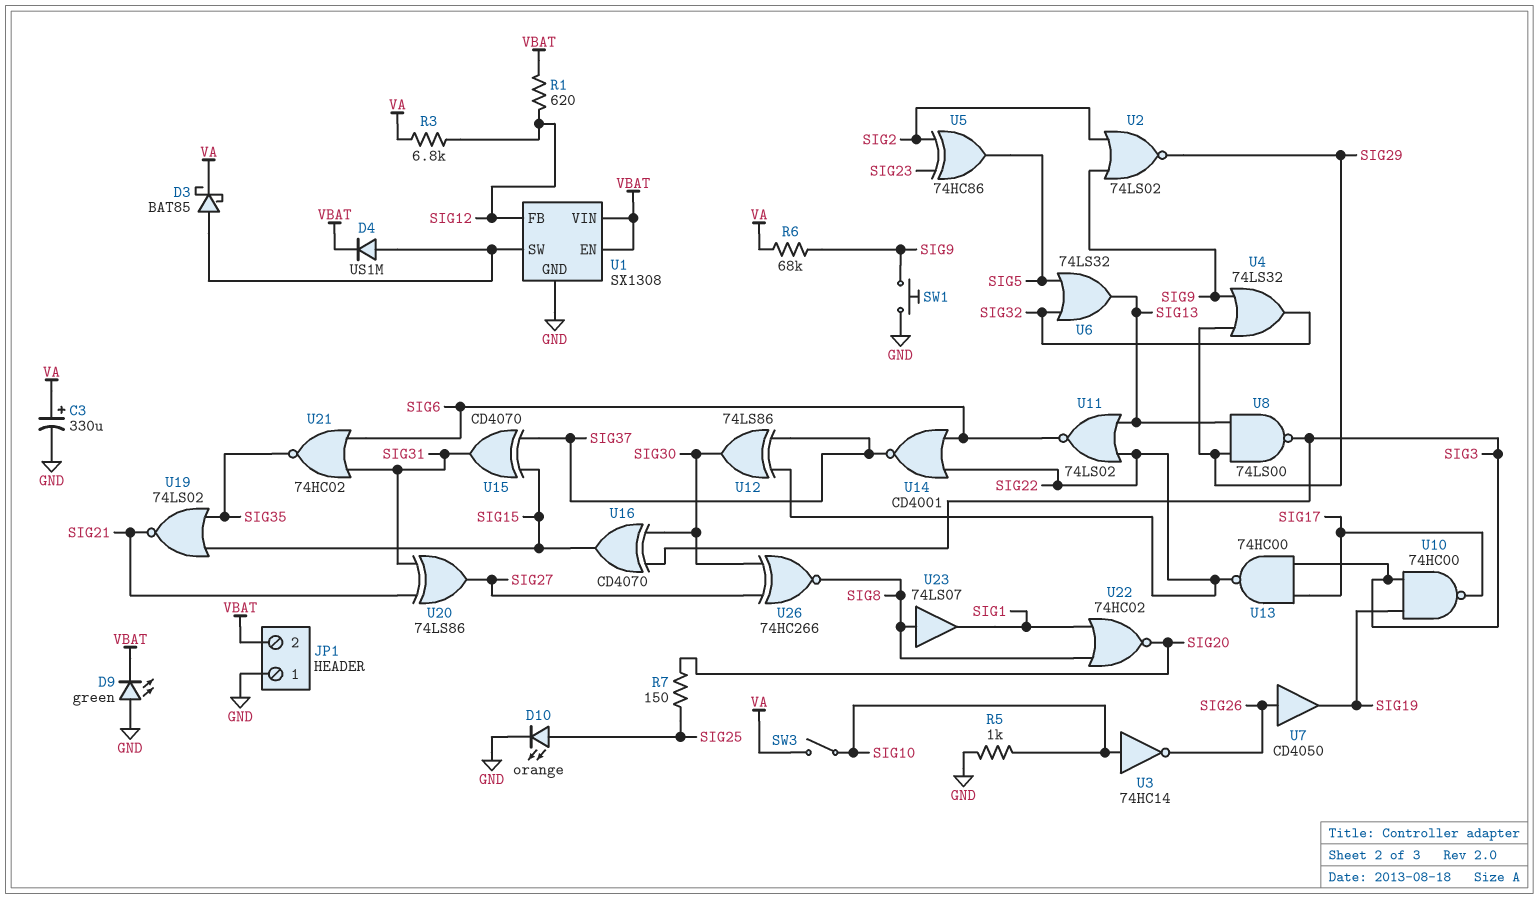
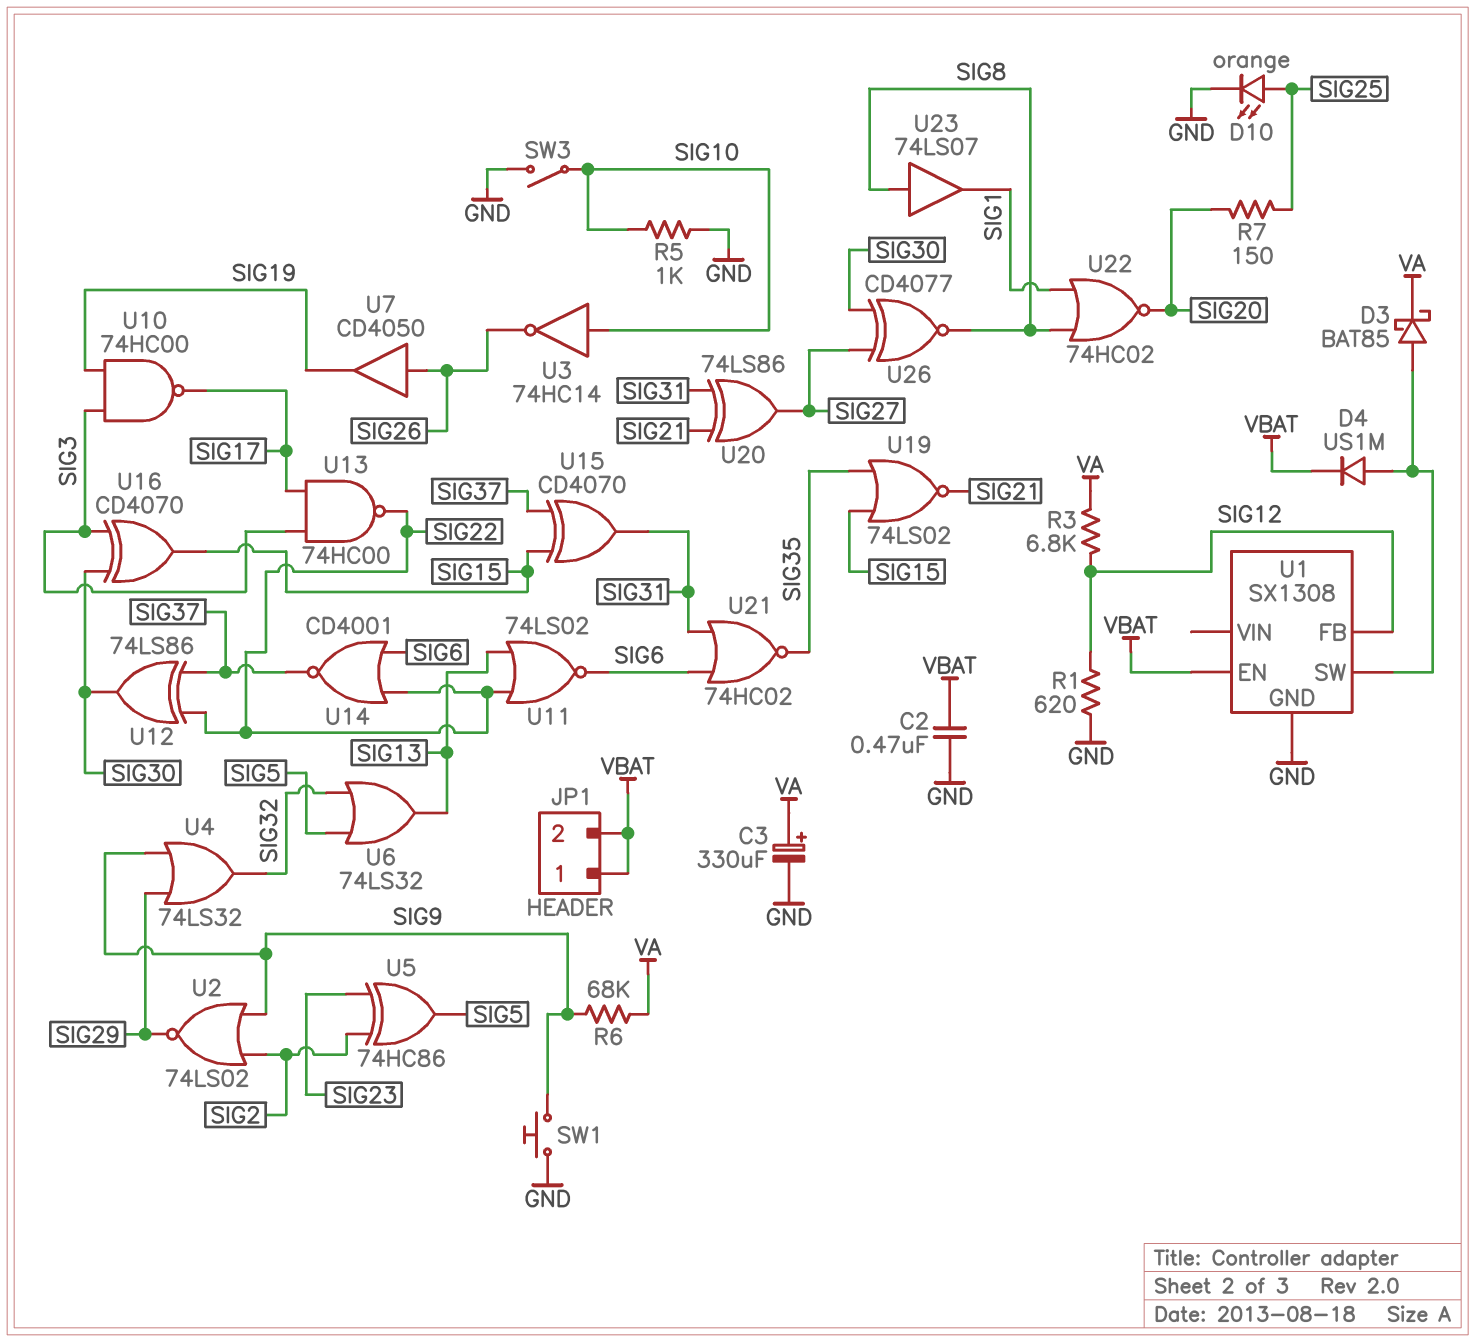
C2: none -> 470nF (GND, VBAT)
D9: LED green (A GND, K VBAT) -> none
JP1 pin 1: GND -> VBAT
R1: 620 (SIG12, VBAT) -> 620 (GND, SIG12)
SW3: switch (SIG10, VA) -> switch (GND, SIG10)
U1 pin VIN: VBAT -> none
U8: NAND 74LS00 (in SIG13, in SIG29, out SIG3) -> none
U26: XNOR 74HC266 (in SIG27, in SIG30, out SIG8) -> XNOR CD4077 (in SIG27, in SIG30, out SIG8)

